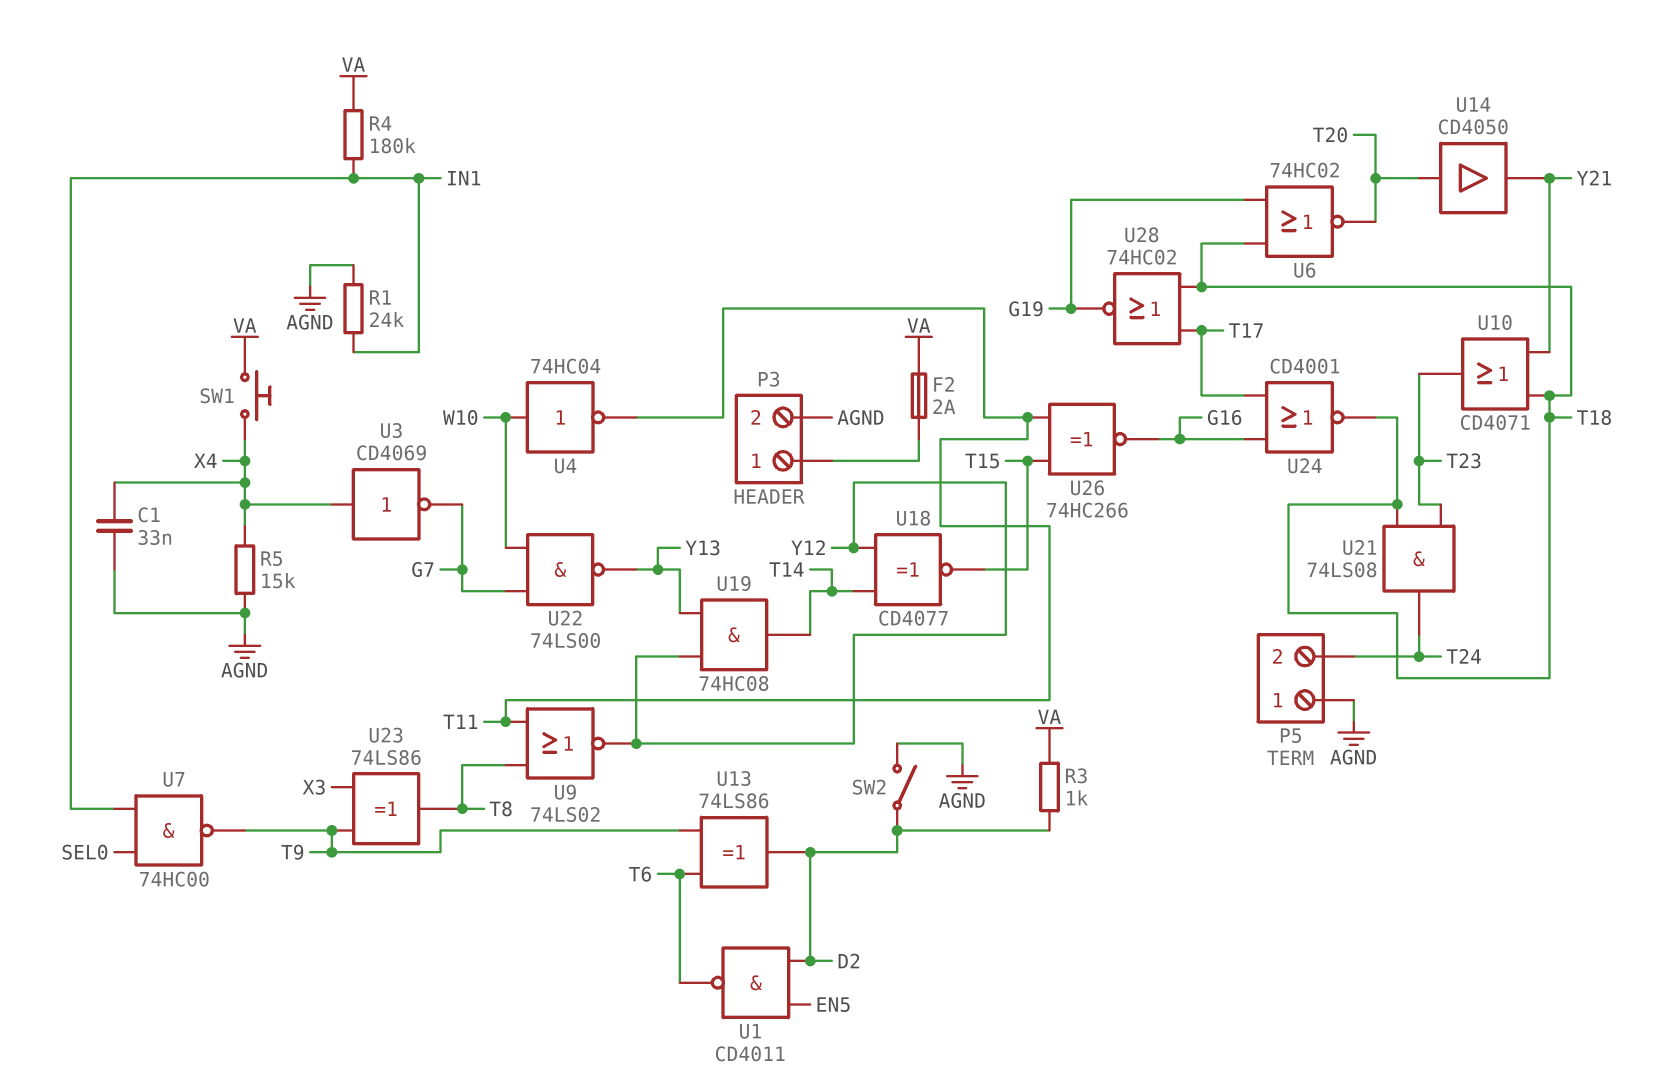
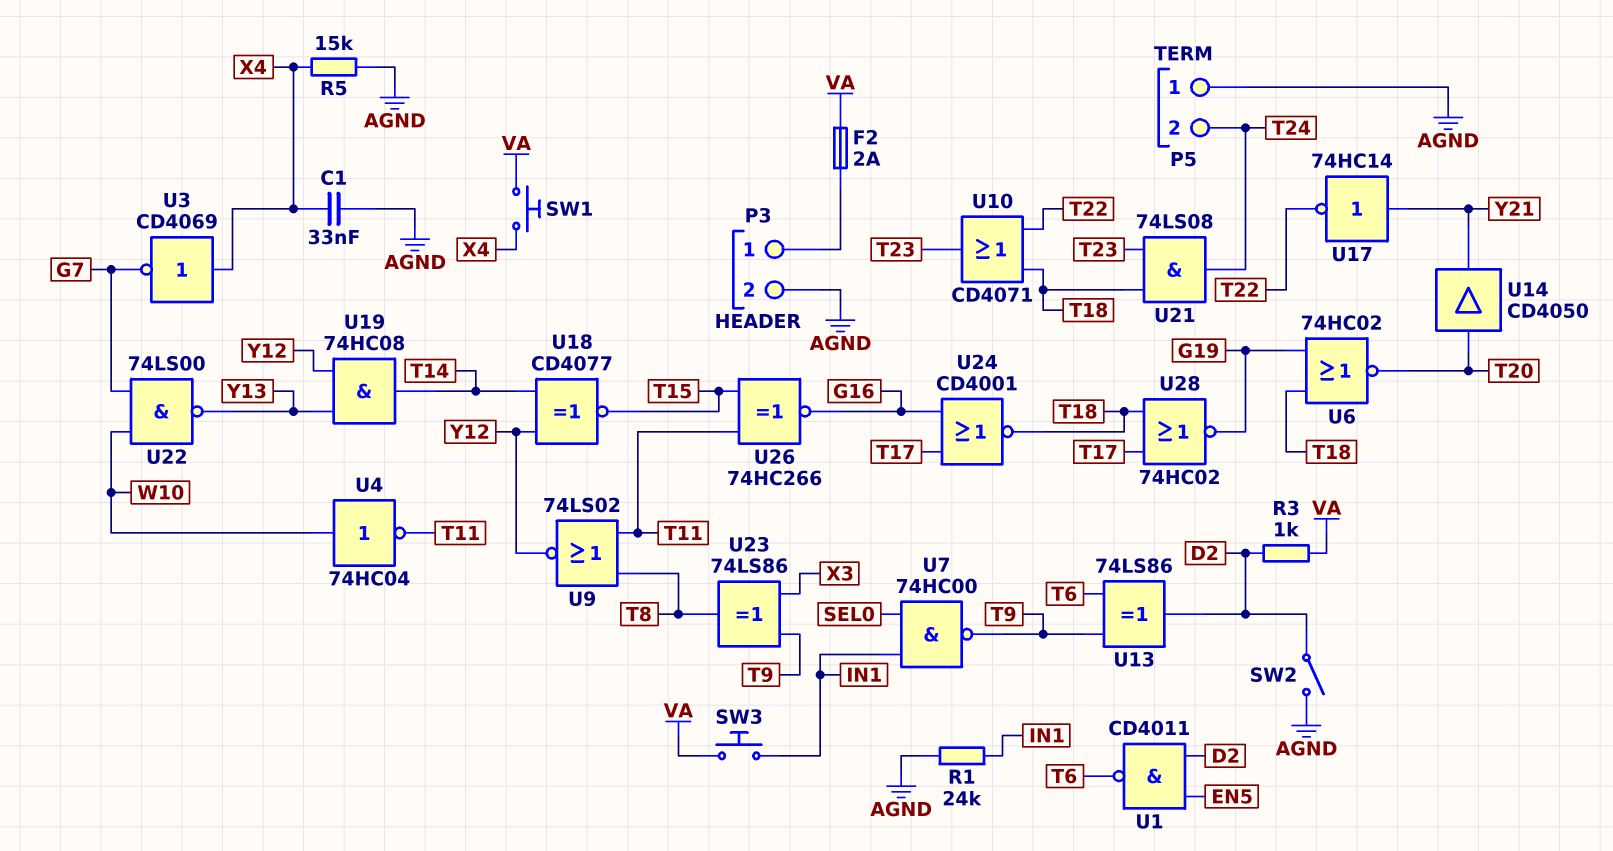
R4: 180k (IN1, VA) -> none
SW3: none -> button (IN1, VA)
U10: OR CD4071 (in T18, in Y21, out T23) -> OR CD4071 (in T18, in T22, out T23)
U17: none -> NOT 74HC14 (in Y21, out T22)

